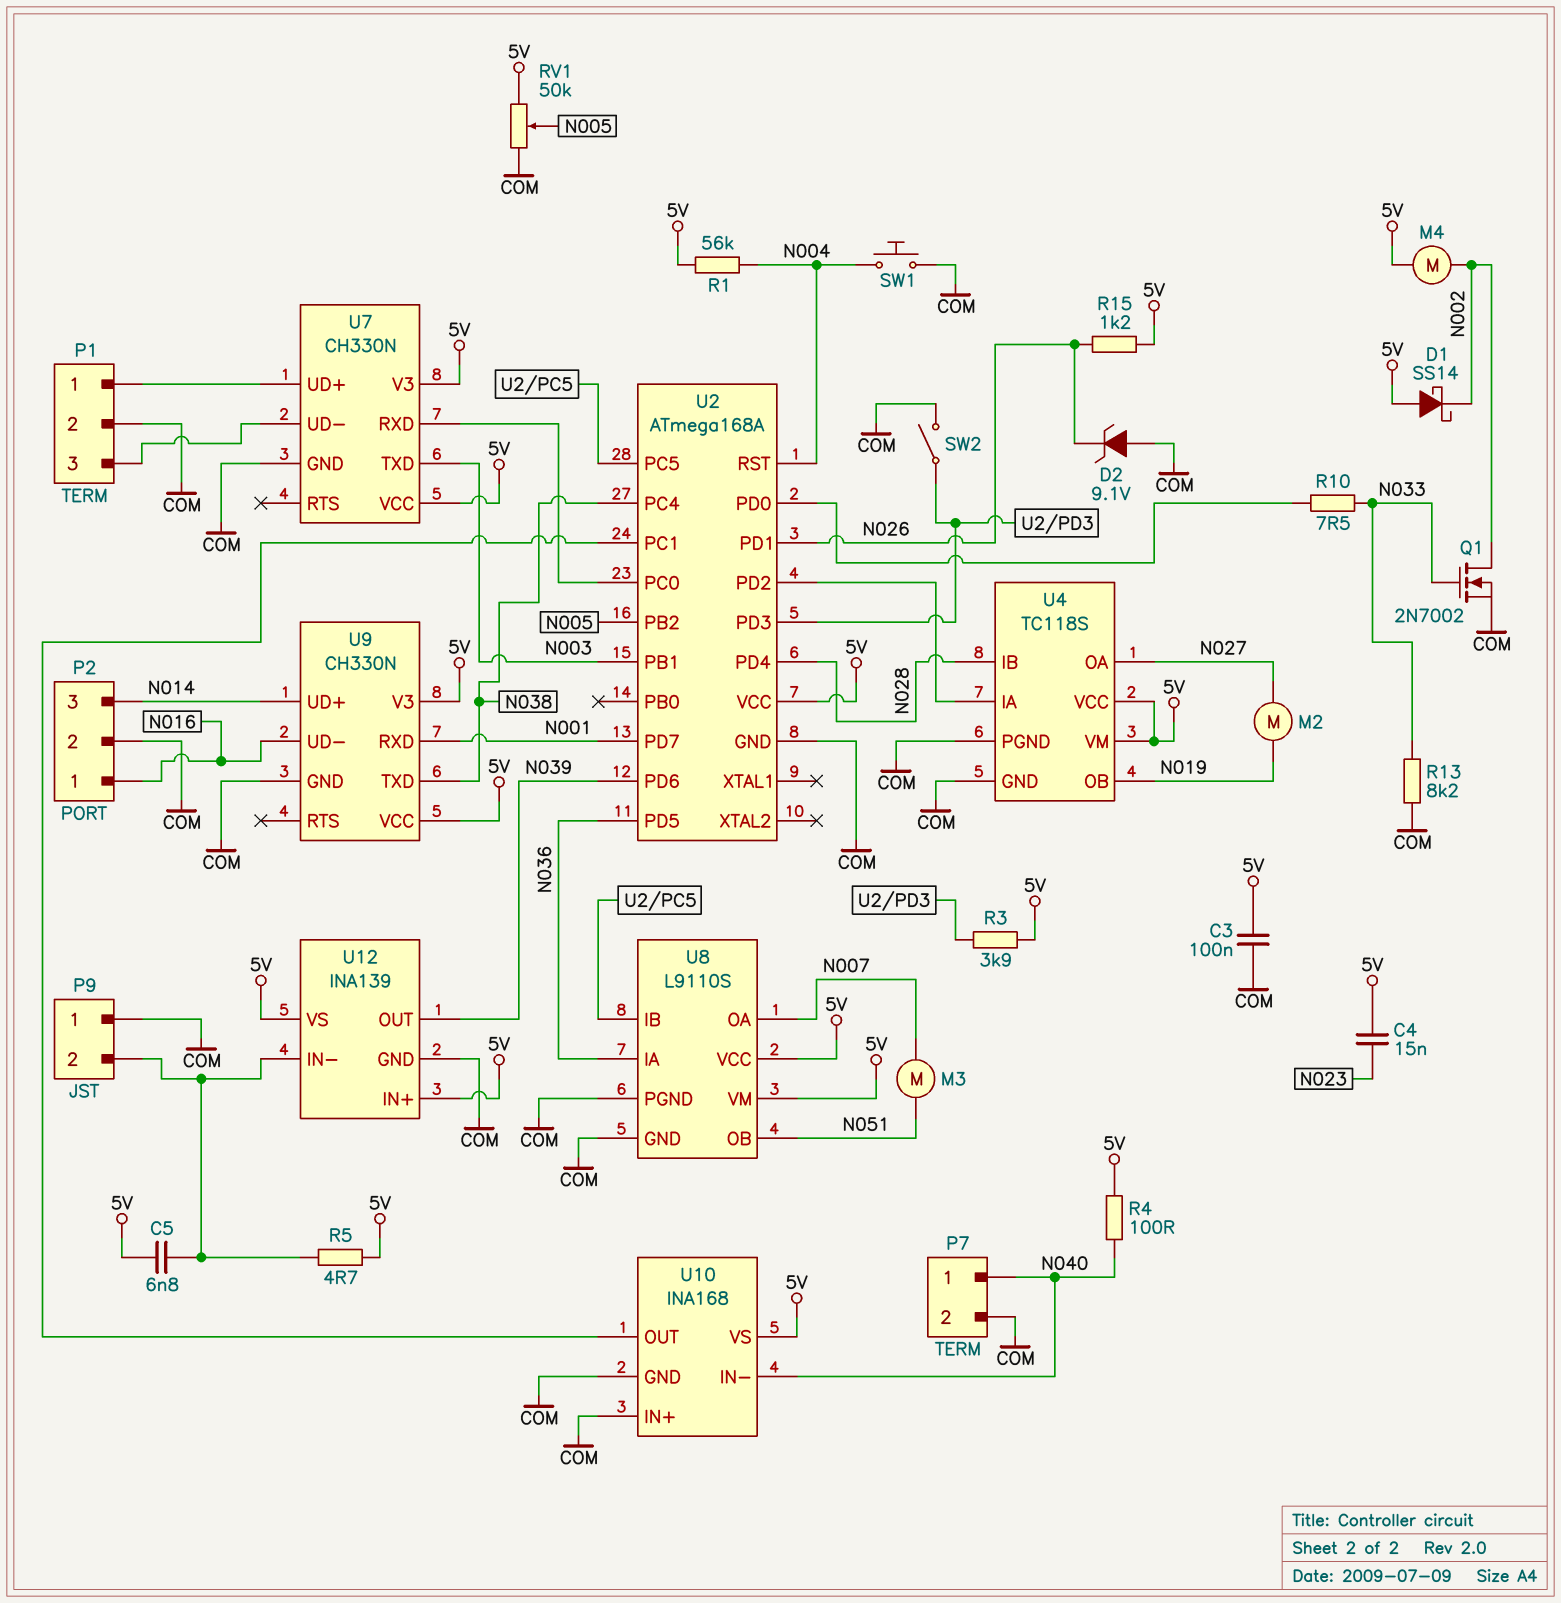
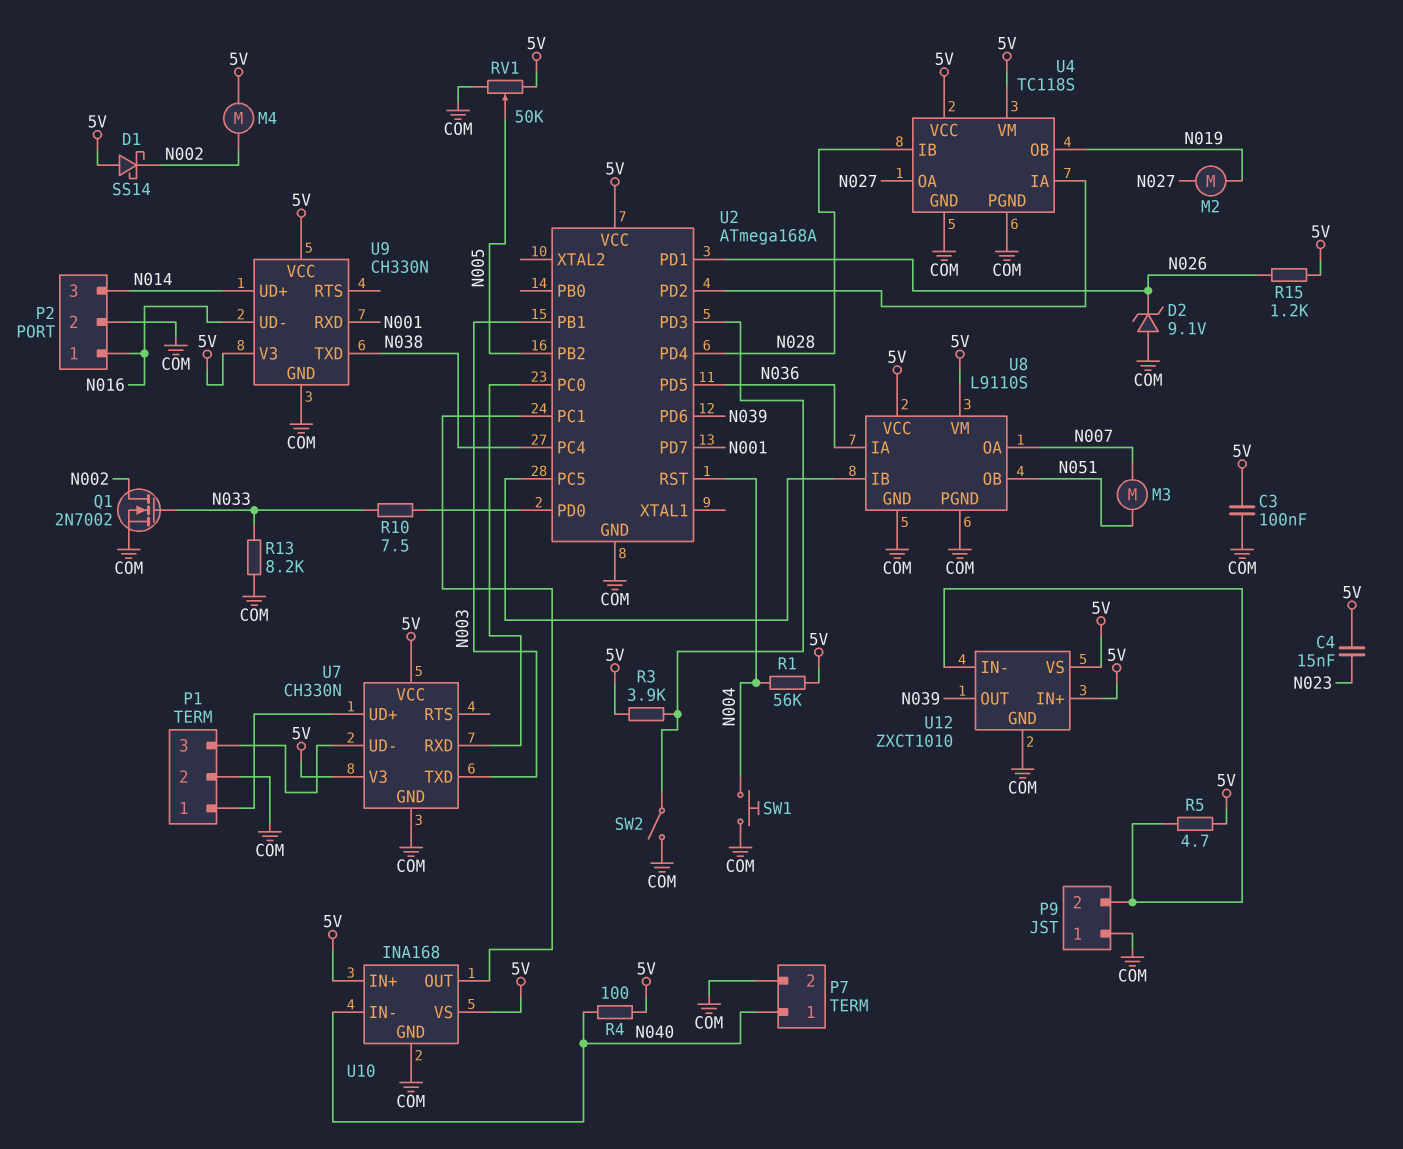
C5: 6.8nF (5V, P9/2) -> none
U10 pin IN+: COM -> 5V
U12: INA139 -> ZXCT1010

